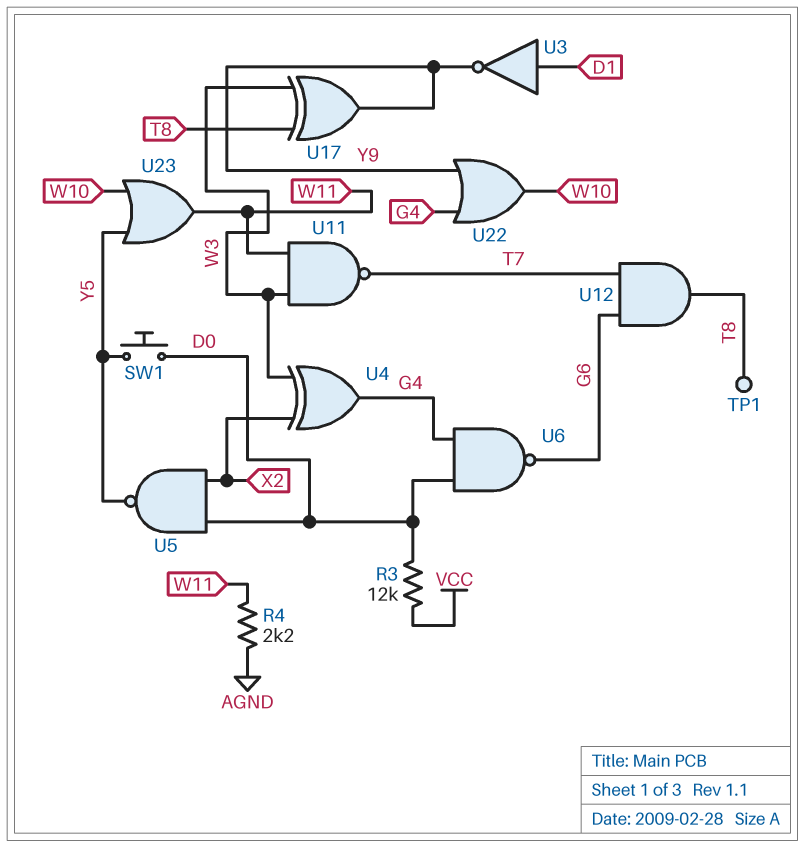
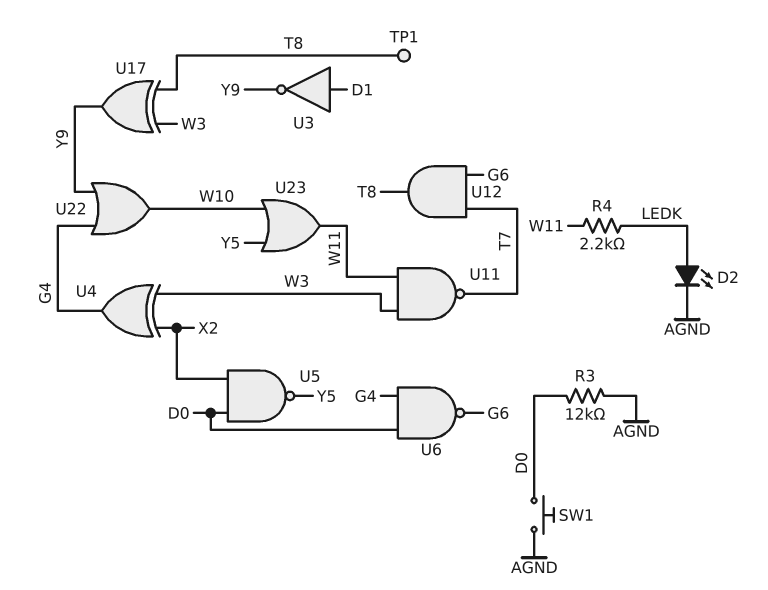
D2: none -> LED (A LEDK, K AGND)
R3: 12k (D0, VCC) -> 12k (AGND, D0)
R4: 2.2k (AGND, W11) -> 2.2k (LEDK, W11)
SW1: button (D0, Y5) -> button (AGND, D0)

